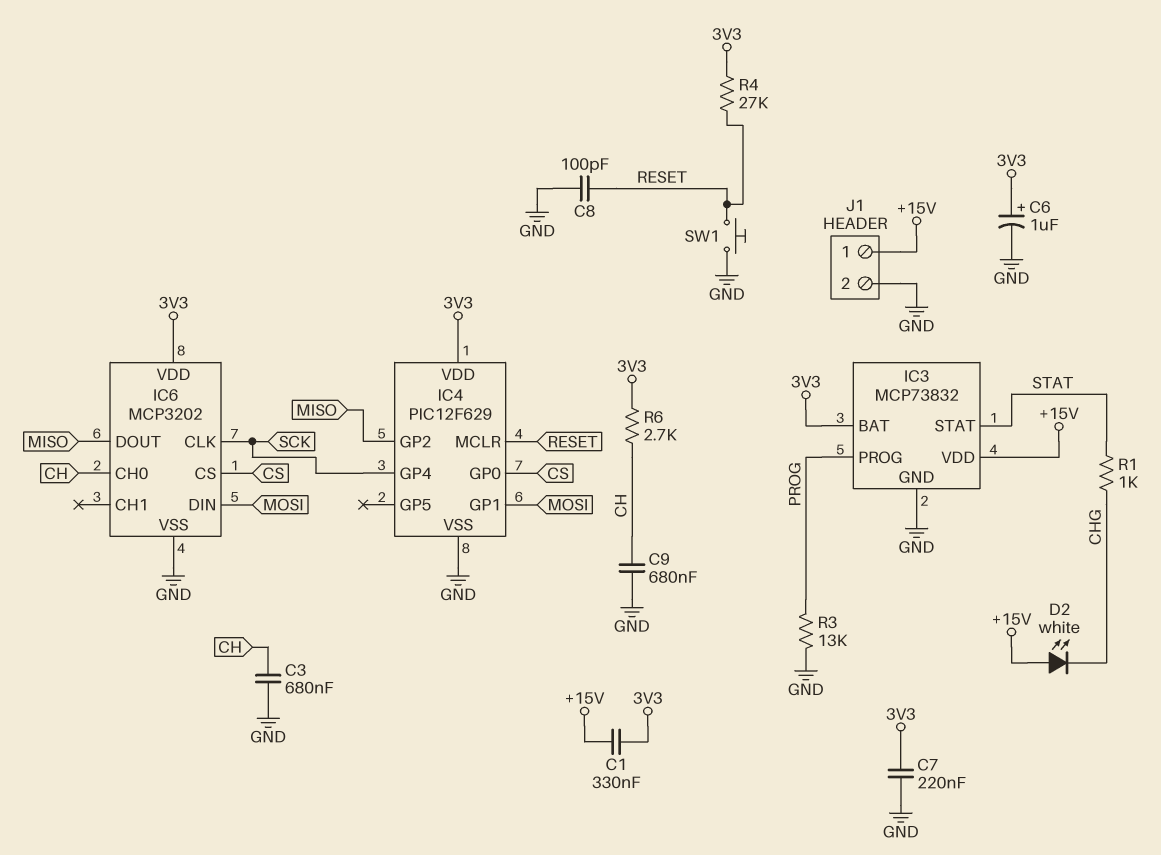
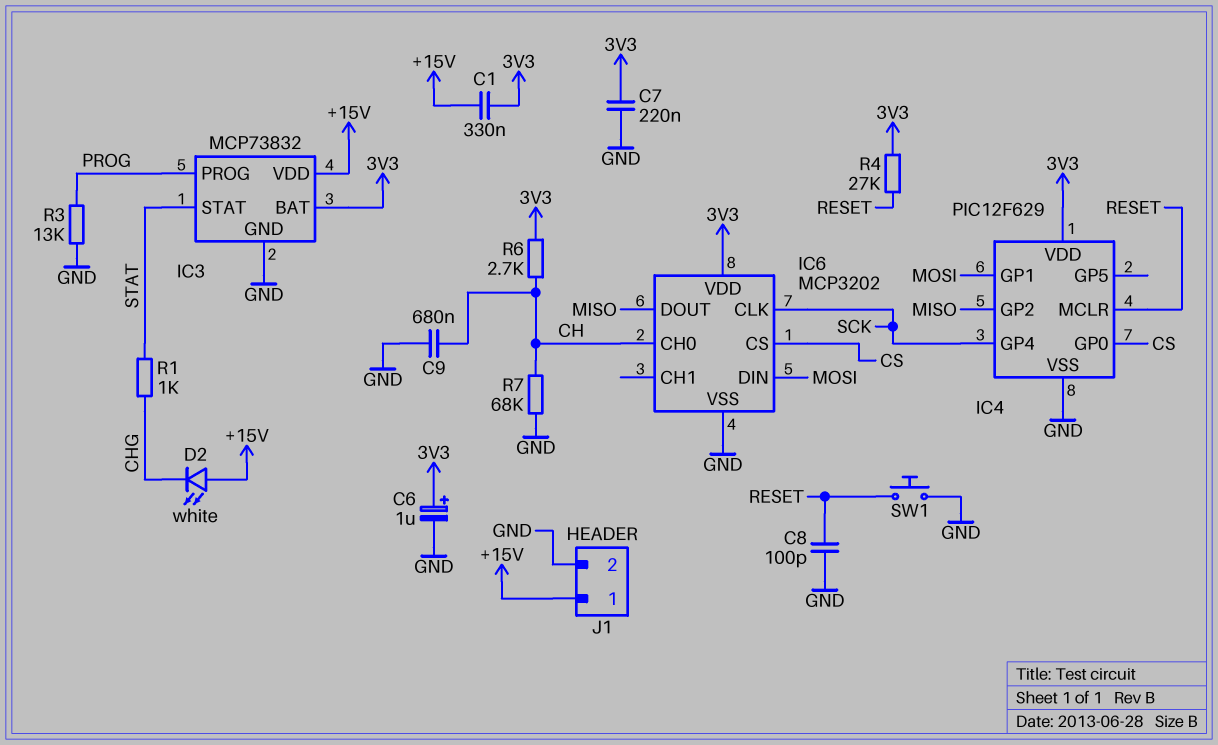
C3: 680nF (CH, GND) -> none
R7: none -> 68k (CH, GND)

